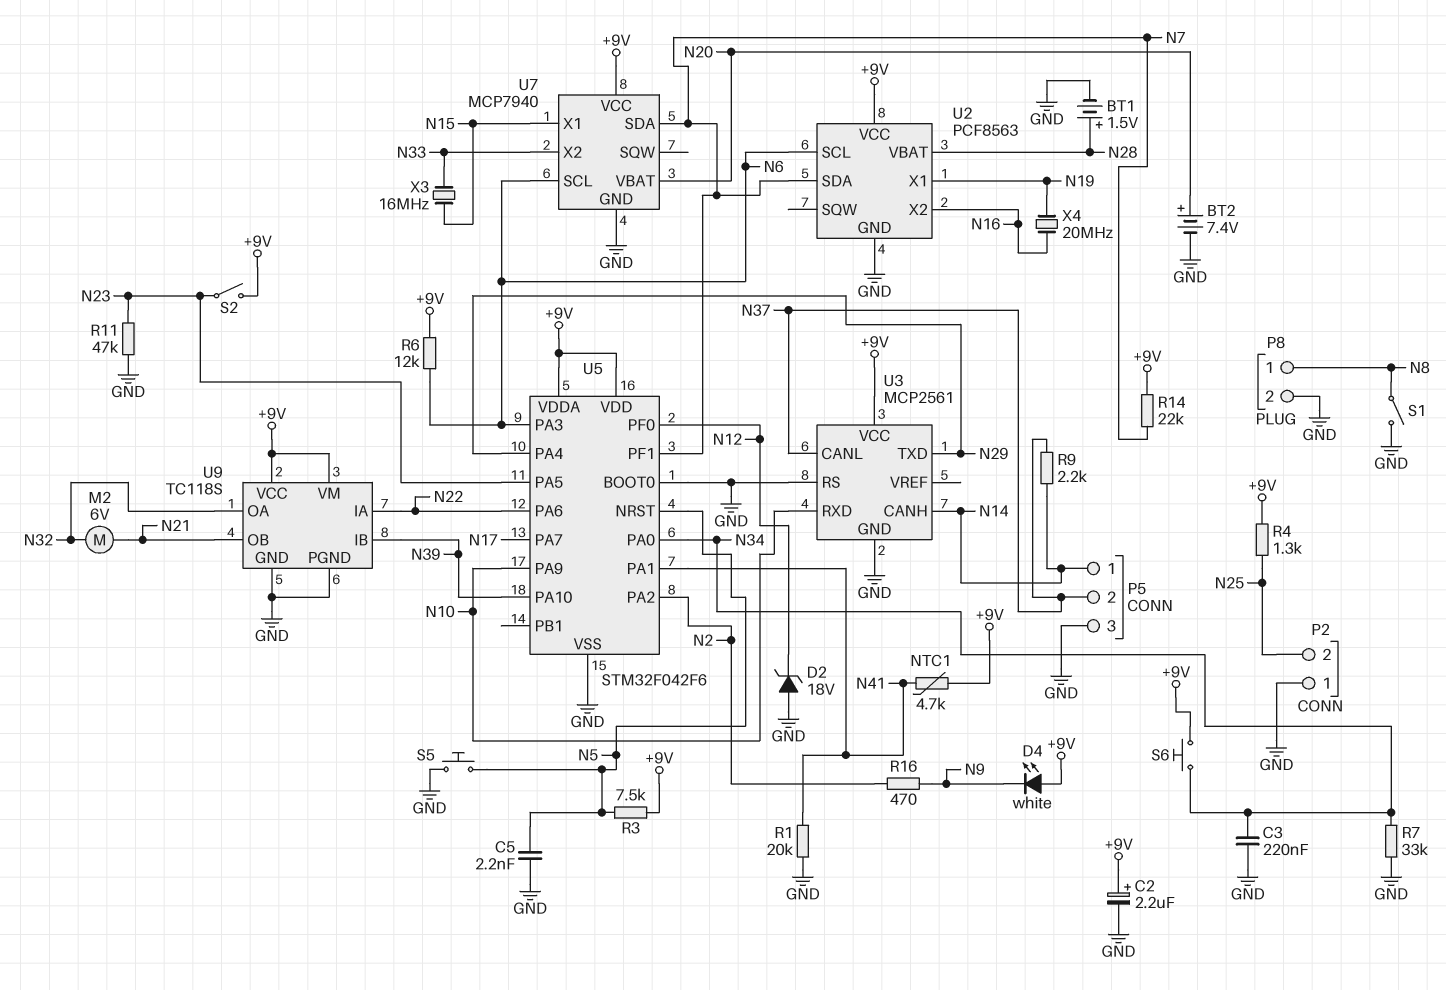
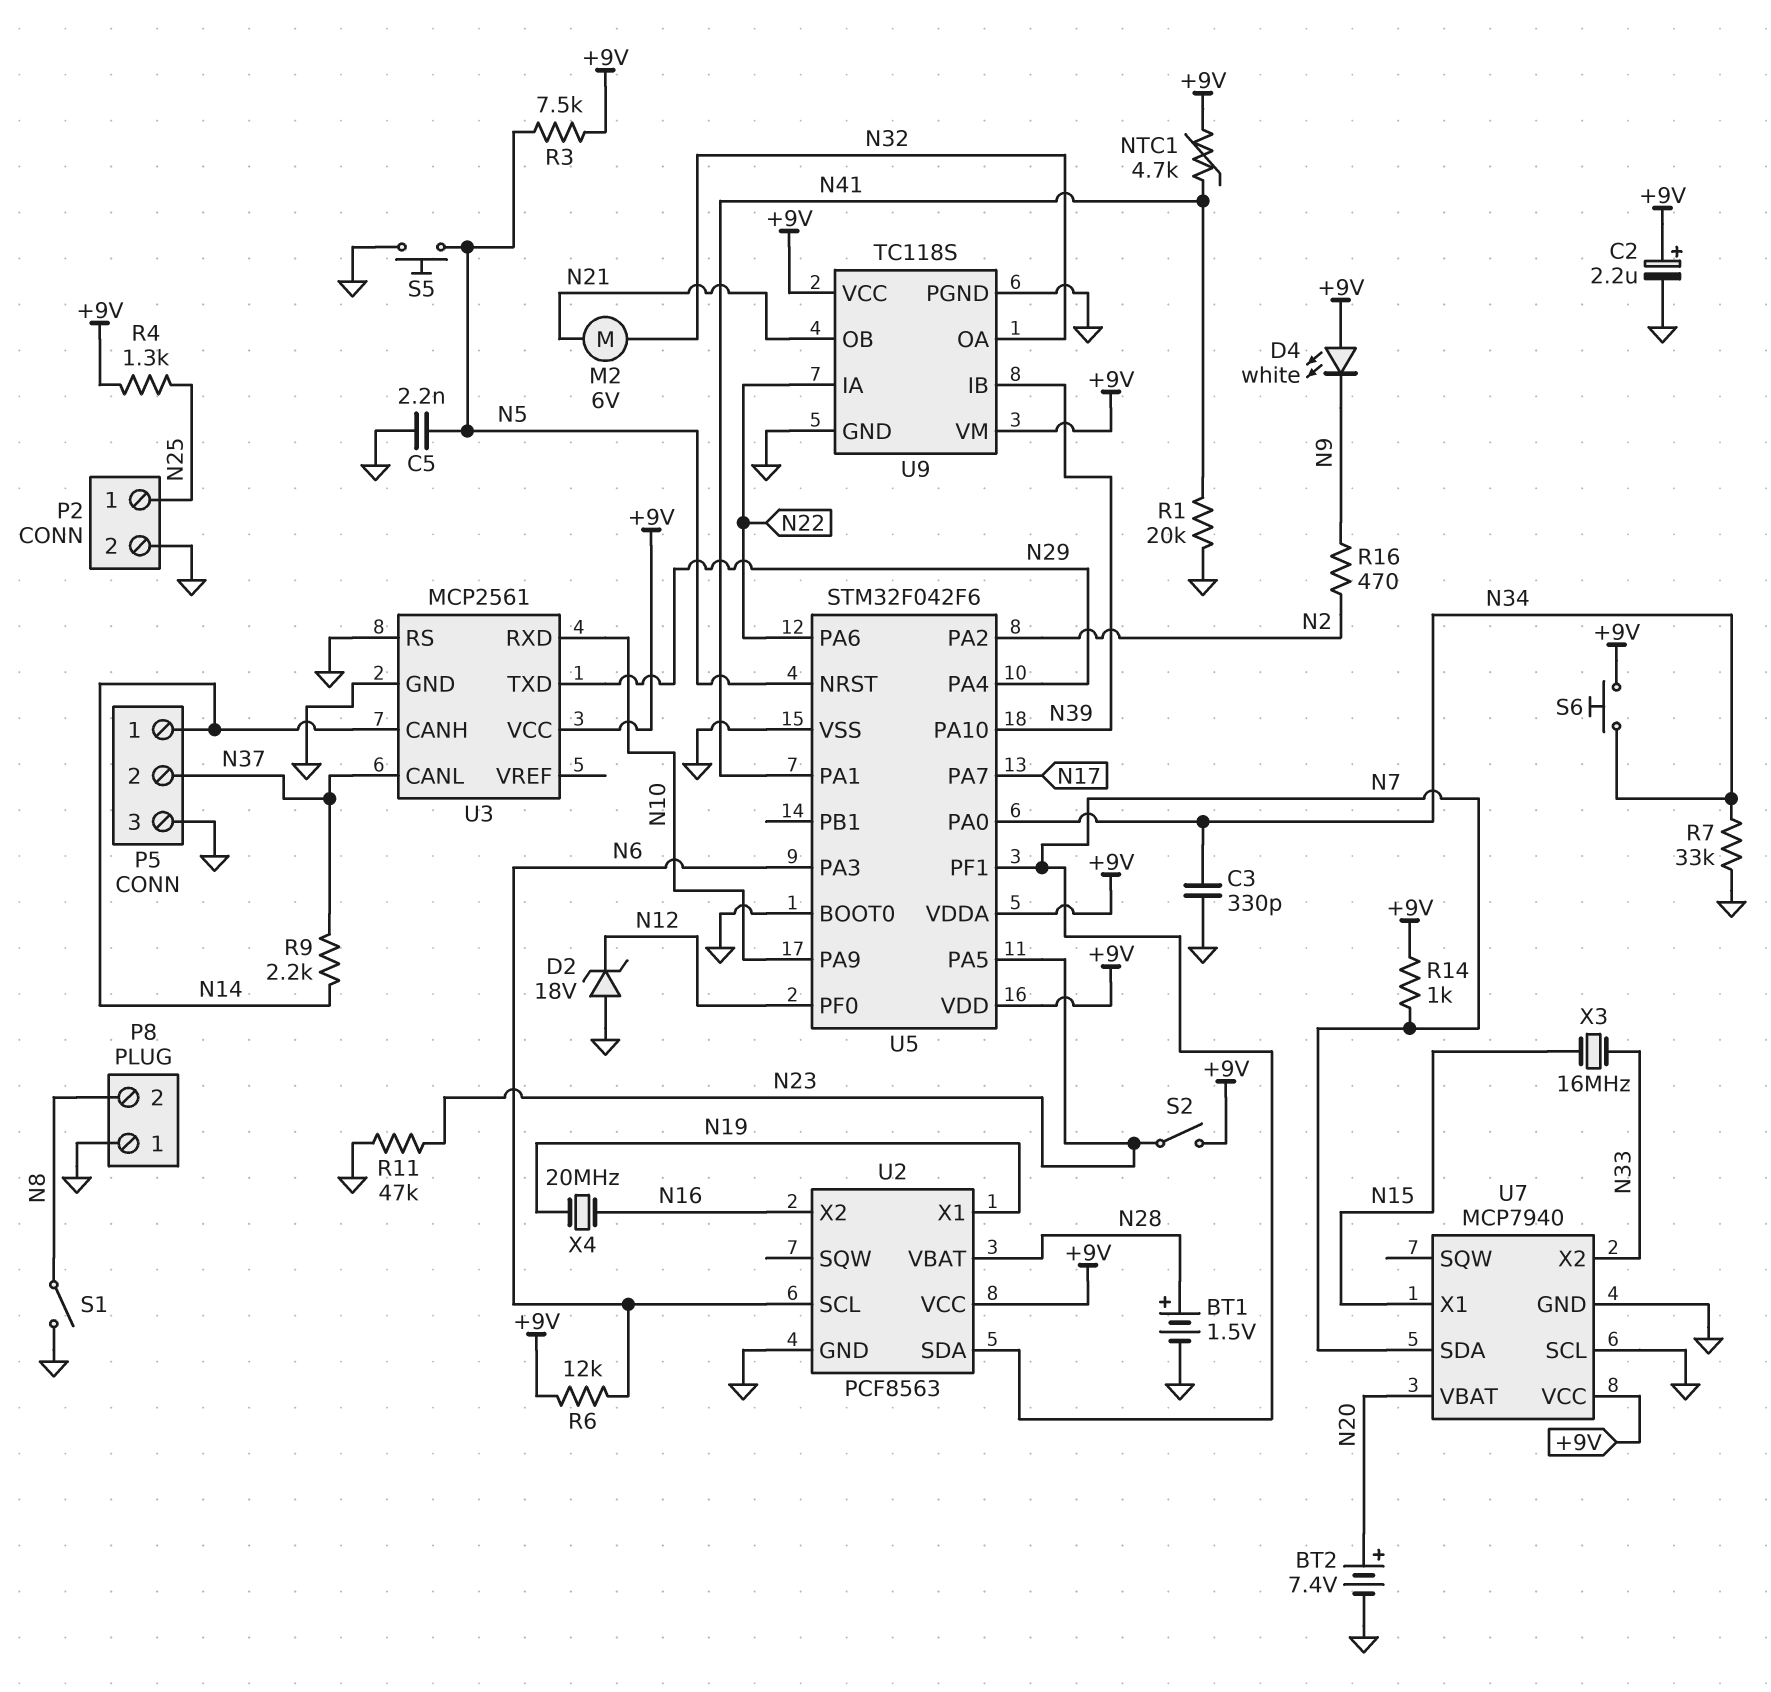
C3: 220nF (GND, N34) -> 330pF (GND, N34)
P2 pin 1: GND -> N25
P2 pin 2: N25 -> GND
P8 pin 1: N8 -> GND
P8 pin 2: GND -> N8
R14: 22k (+9V, N7) -> 1k (+9V, N7)
U7 pin SCL: N6 -> GND

